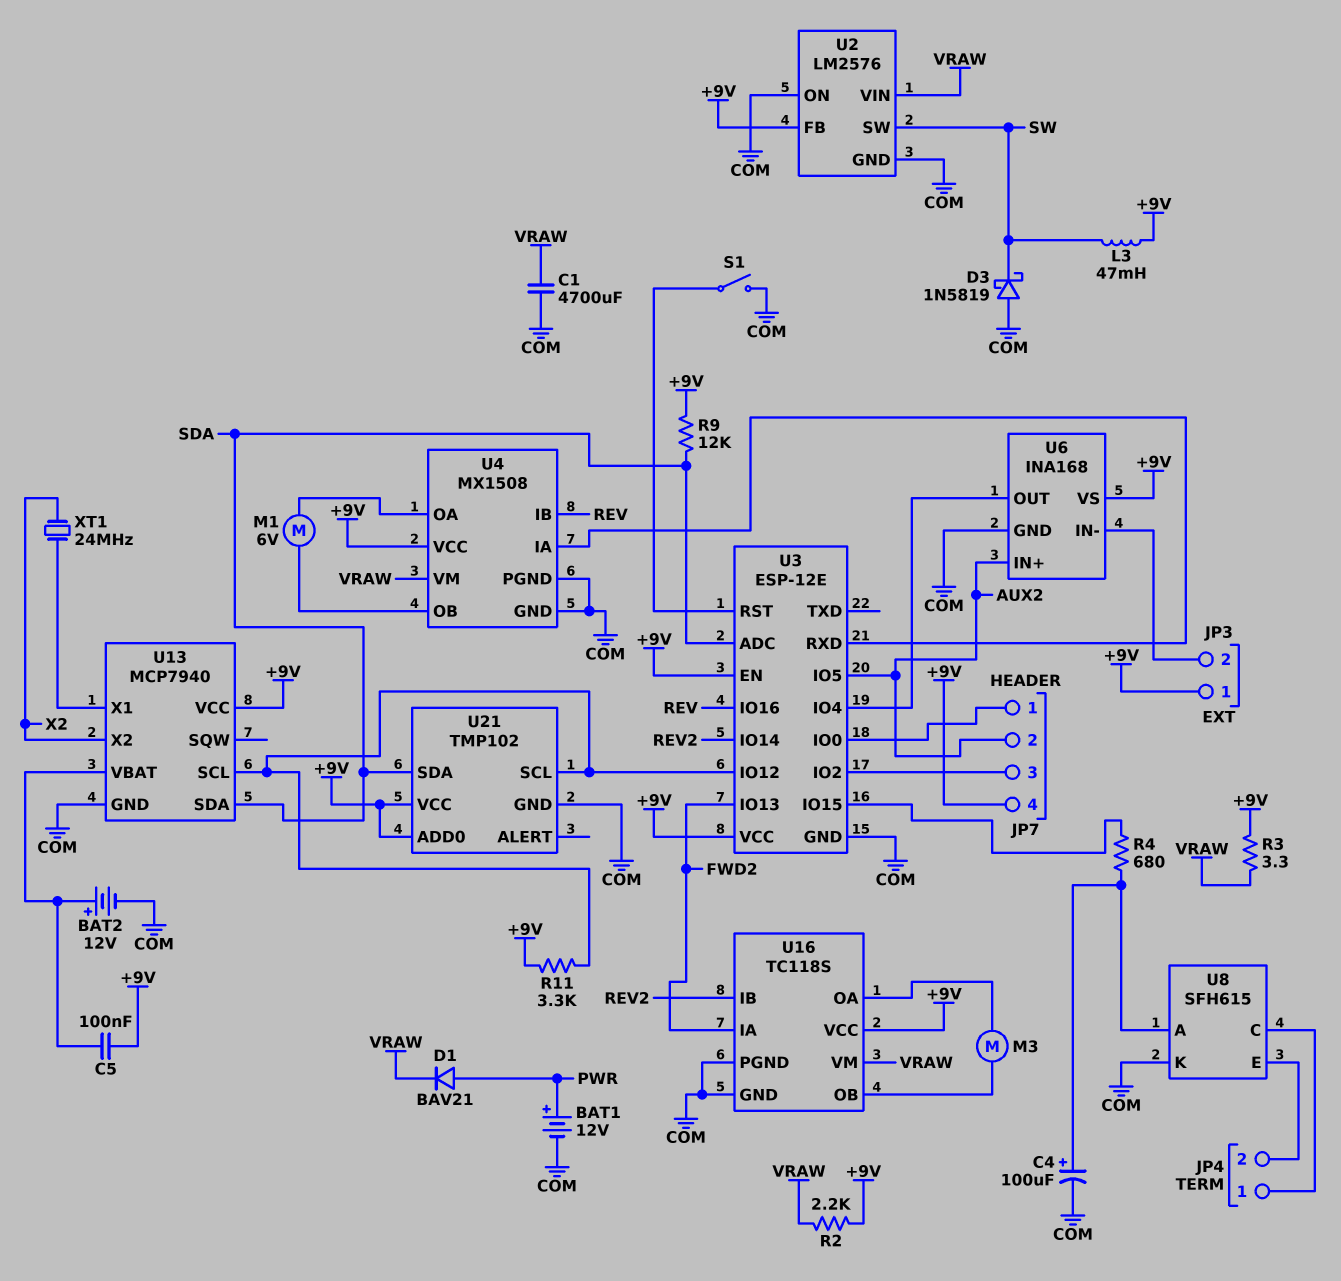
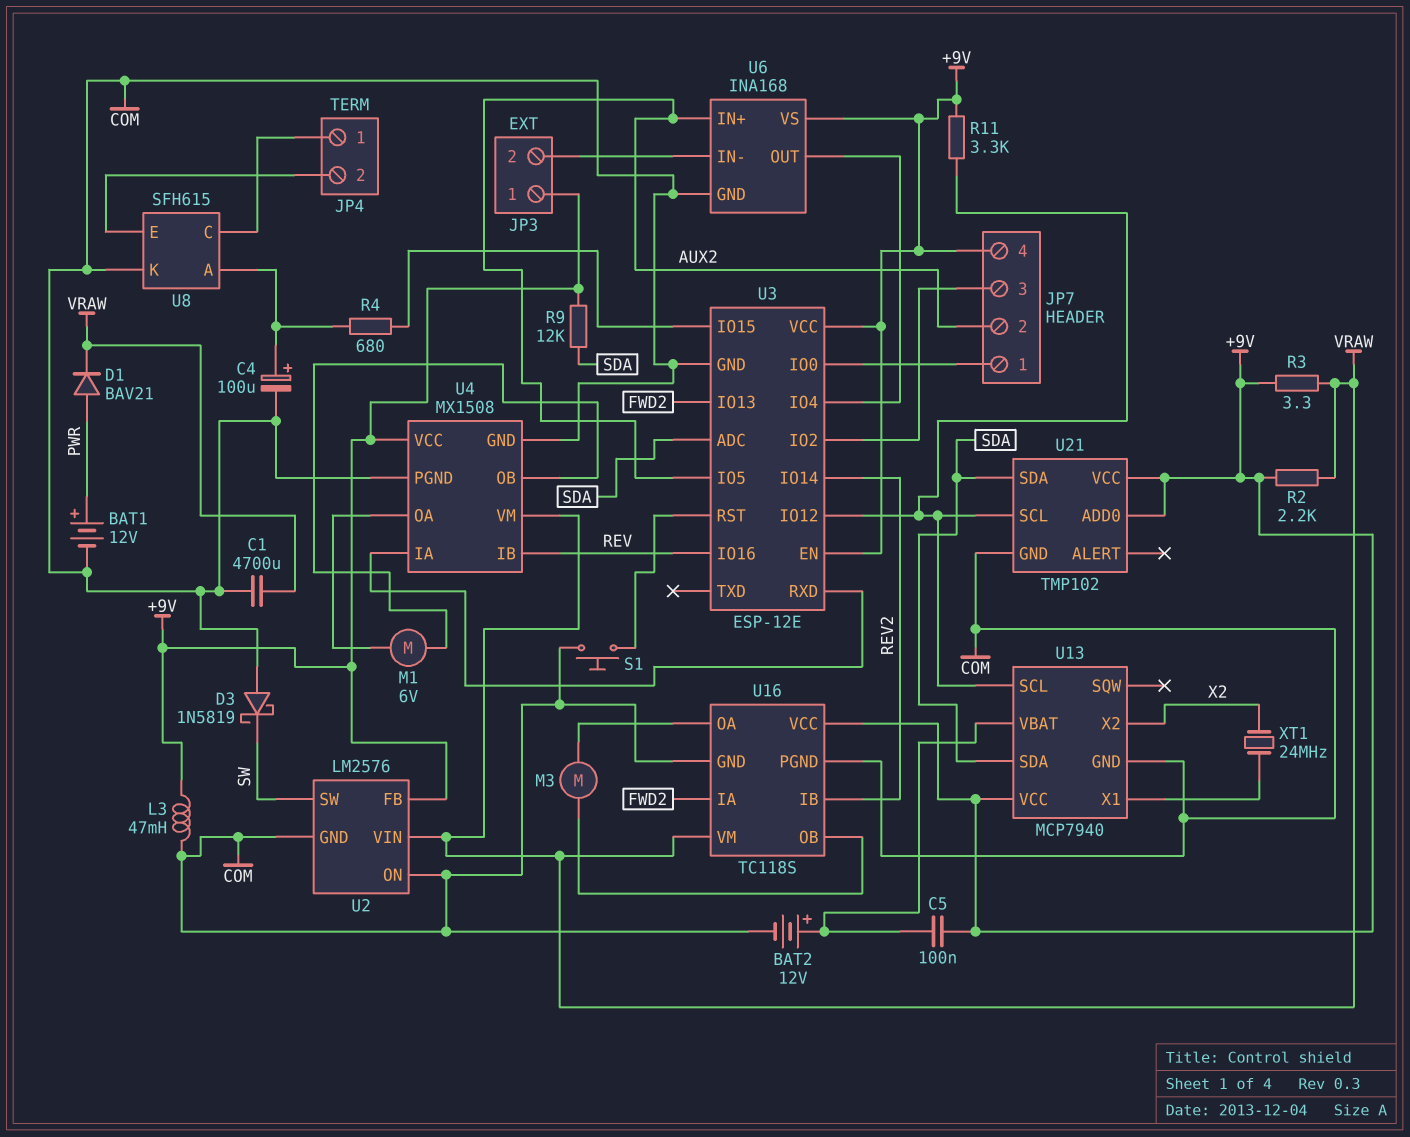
L3: 47mH (+9V, SW) -> 47mH (+9V, COM)
S1: switch (COM, U3/RST) -> button (COM, U3/RST)

